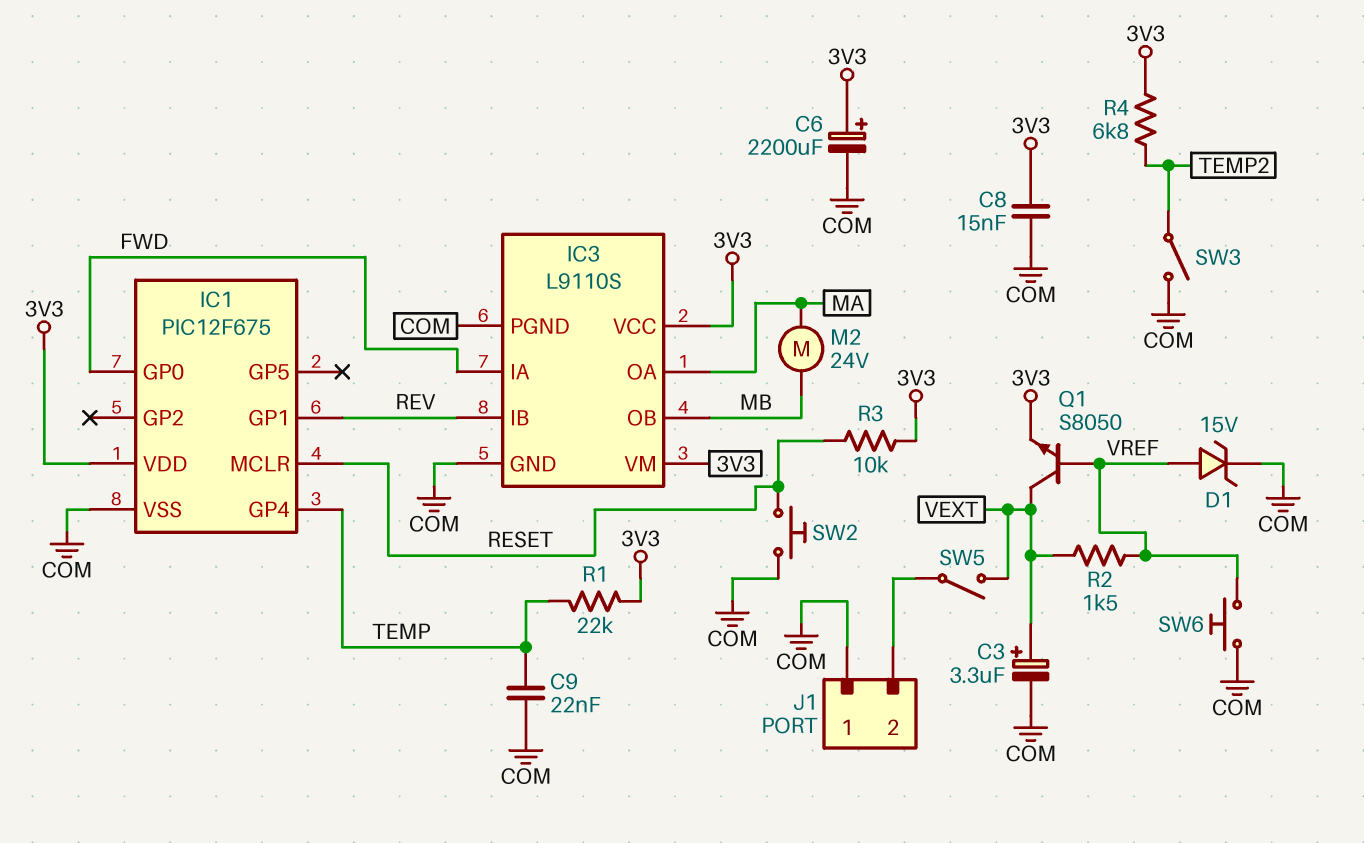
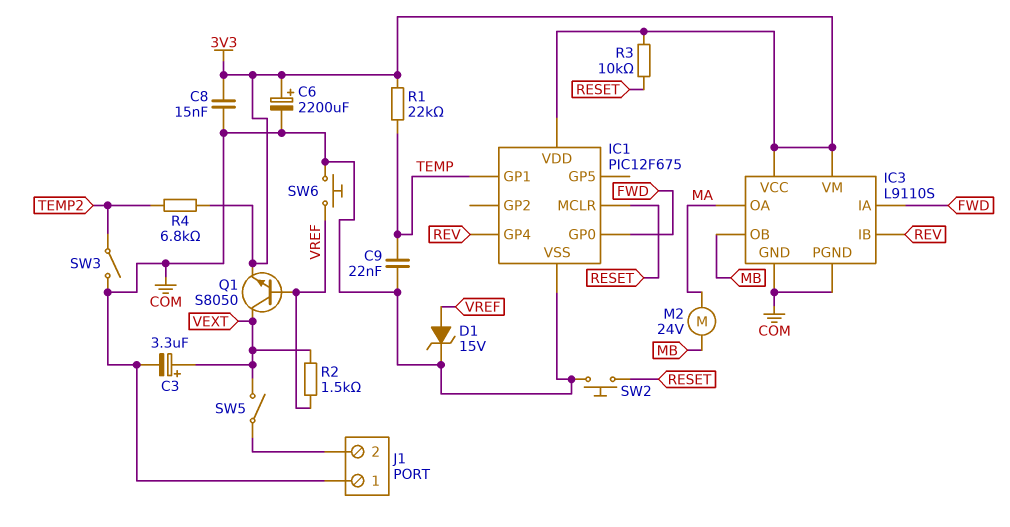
IC1 pin GP1: REV -> TEMP
IC1 pin GP4: TEMP -> REV

